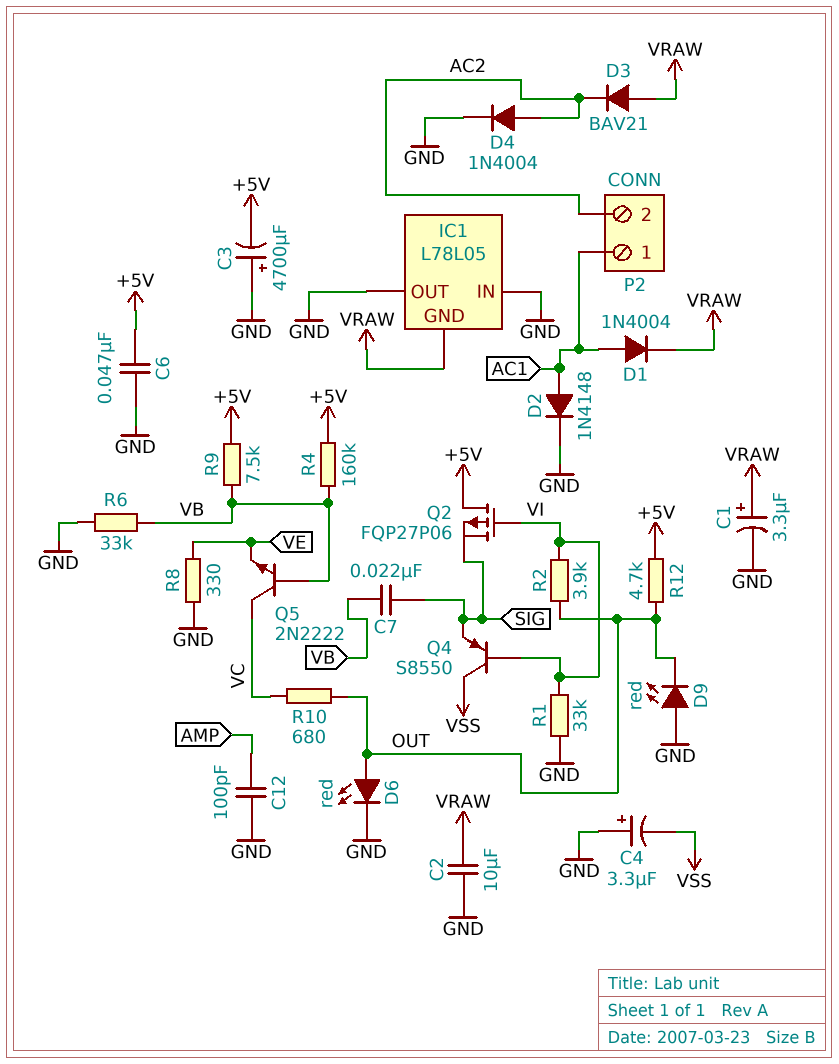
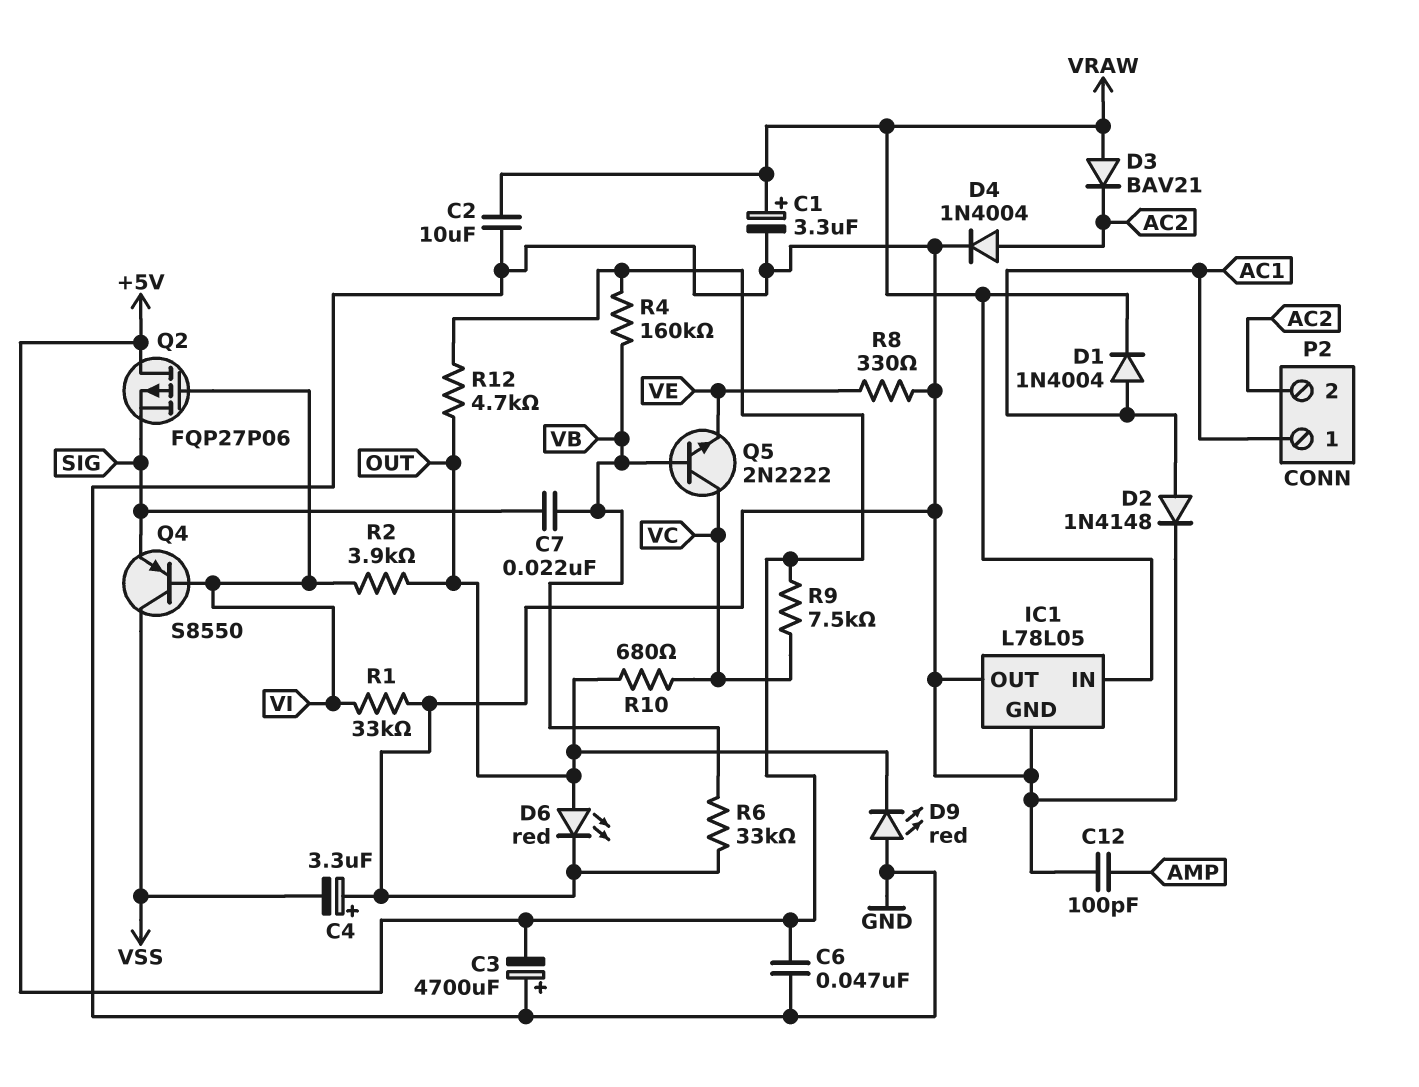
IC1 pin GND: VRAW -> GND
IC1 pin IN: GND -> VRAW
R9: 7.5k (+5V, VB) -> 7.5k (+5V, VC)

